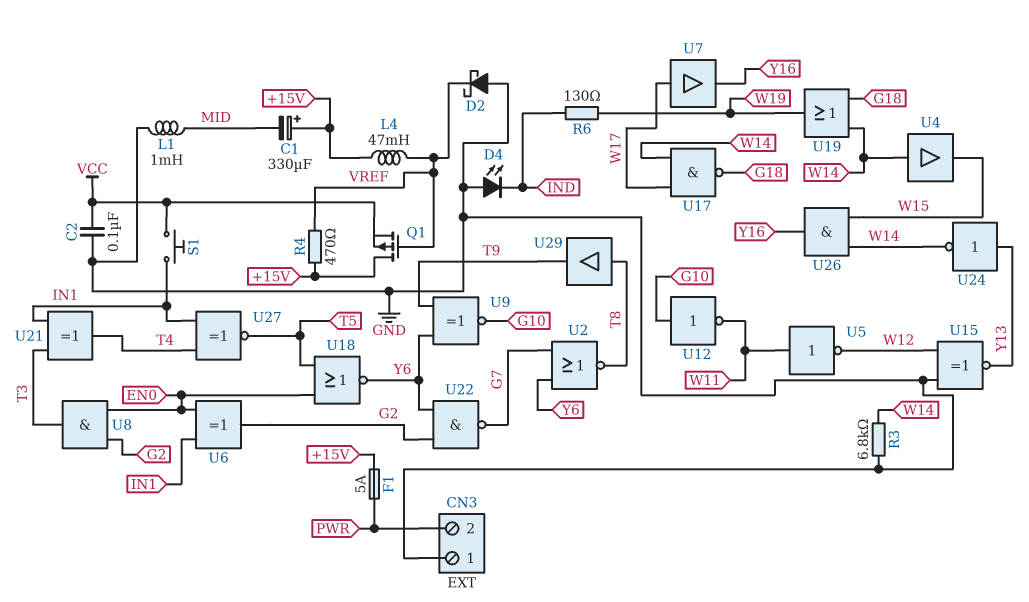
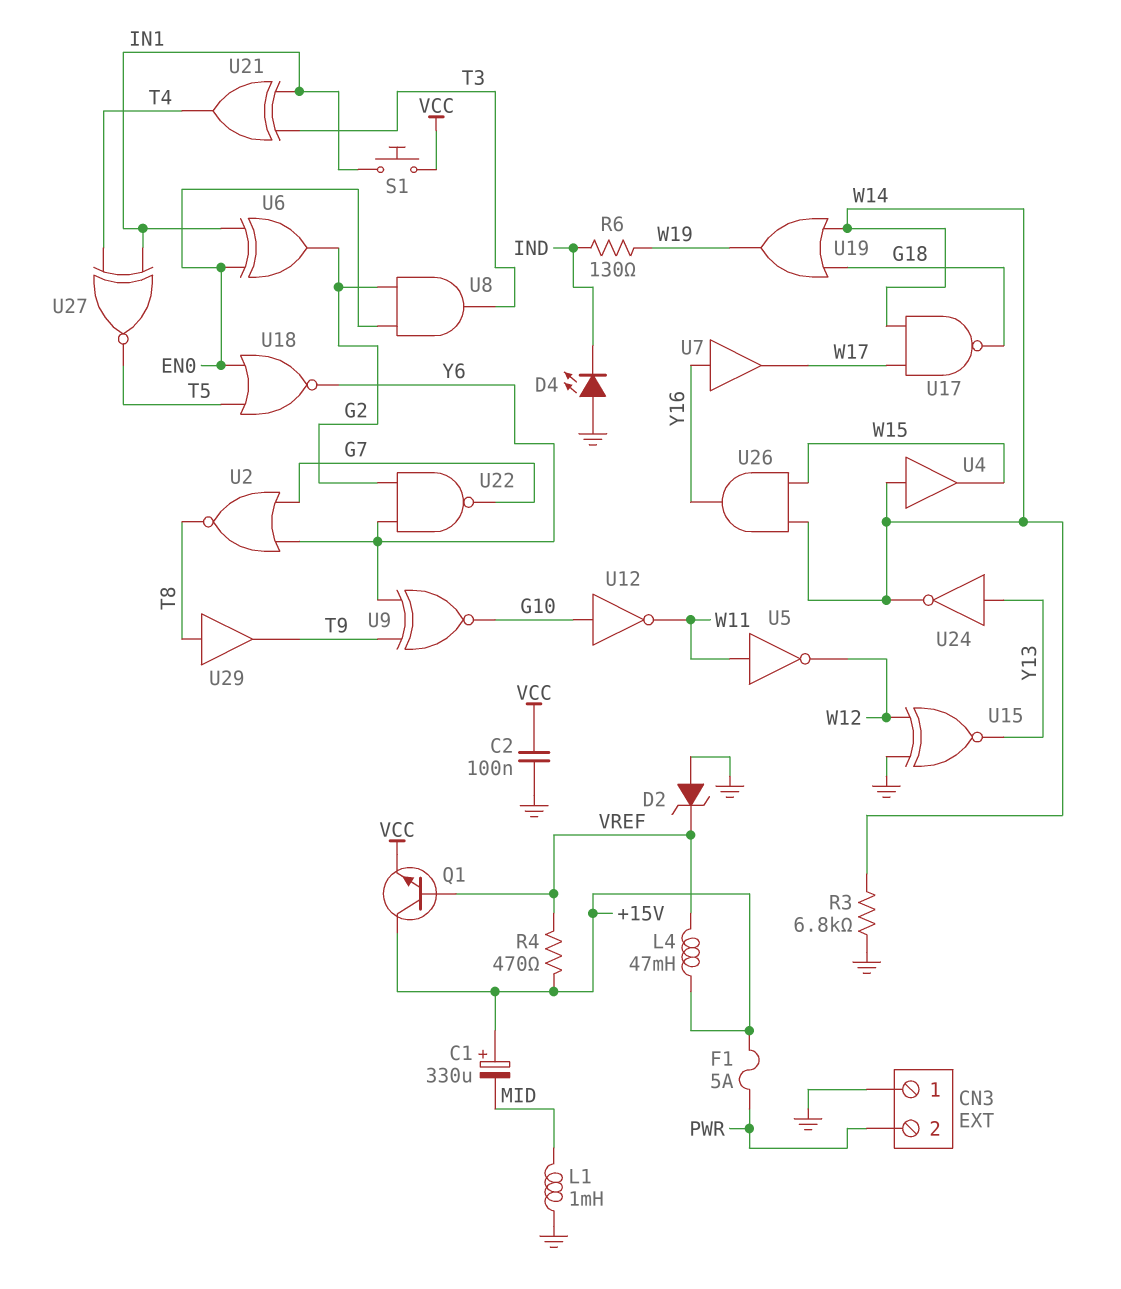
D2: schottky (A GND, K VREF) -> zener (A GND, K VREF)
Q1: PMOS (G VREF, D +15V, S VCC) -> NPN (B VREF, C +15V, E VCC)
U7: buffer (in W17, out Y16) -> buffer (in Y16, out W17)

